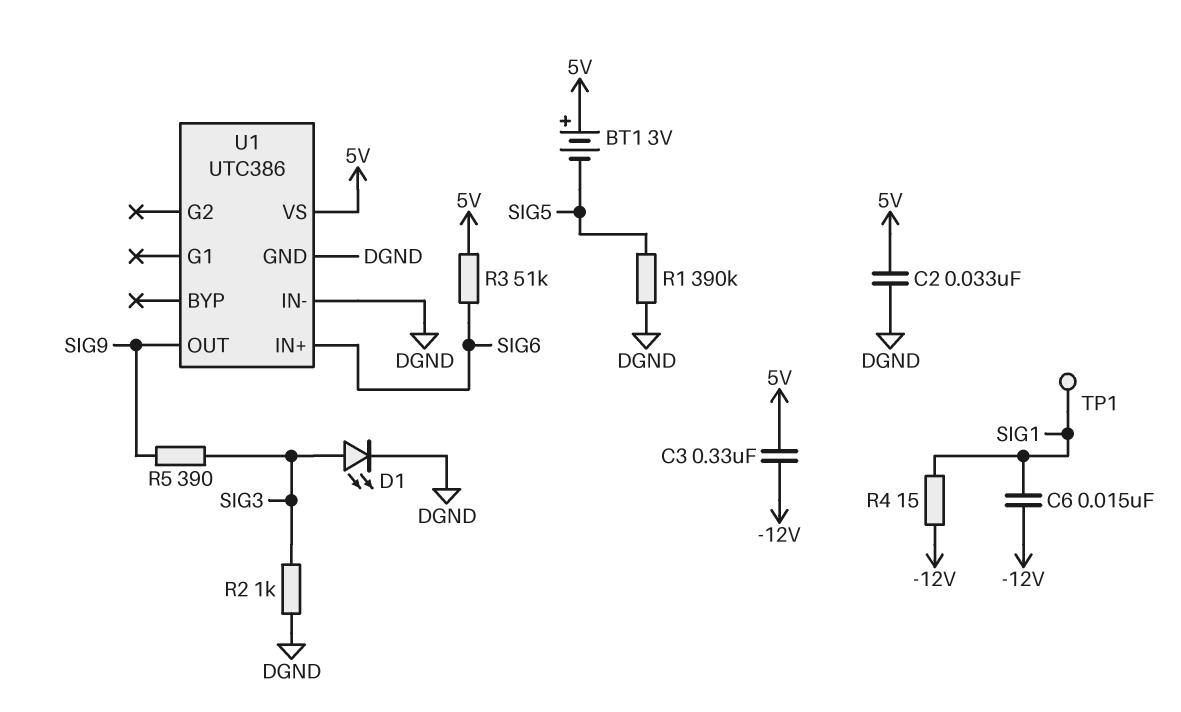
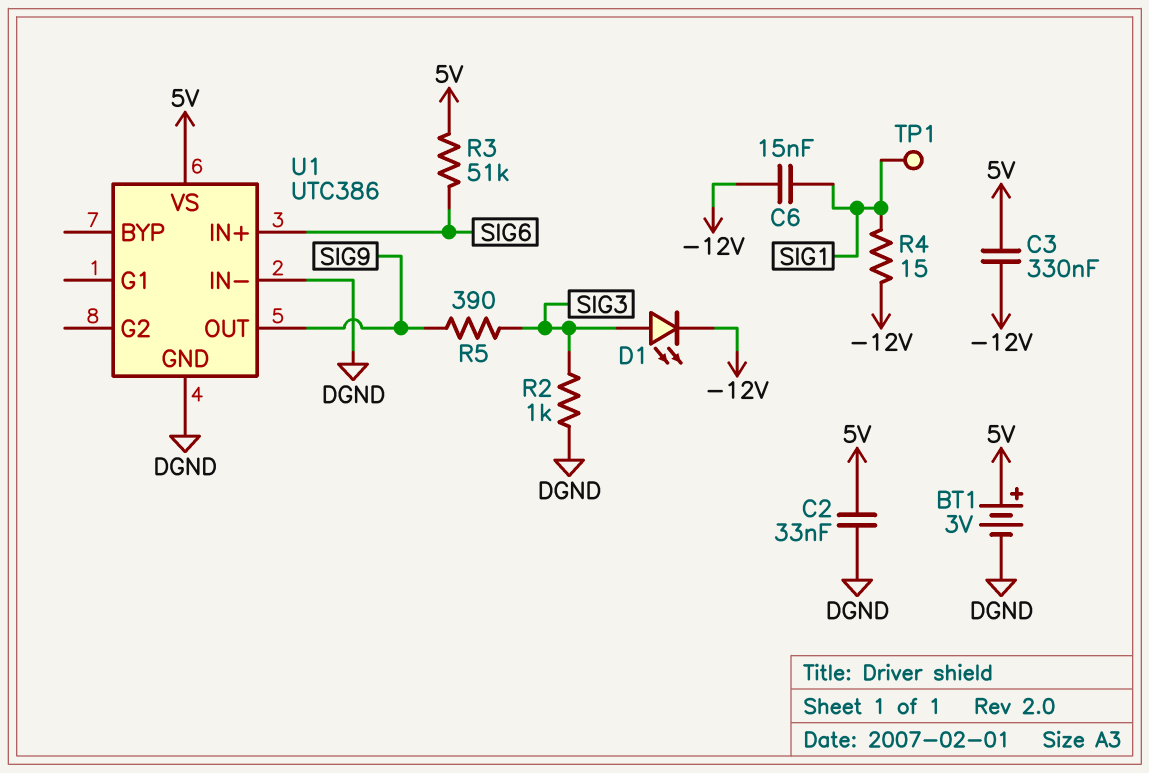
BT1: 3V (plus 5V, minus SIG5) -> 3V (plus 5V, minus DGND)
D1: LED (A SIG3, K DGND) -> LED (A SIG3, K -12V)
R1: 390k (DGND, SIG5) -> none

